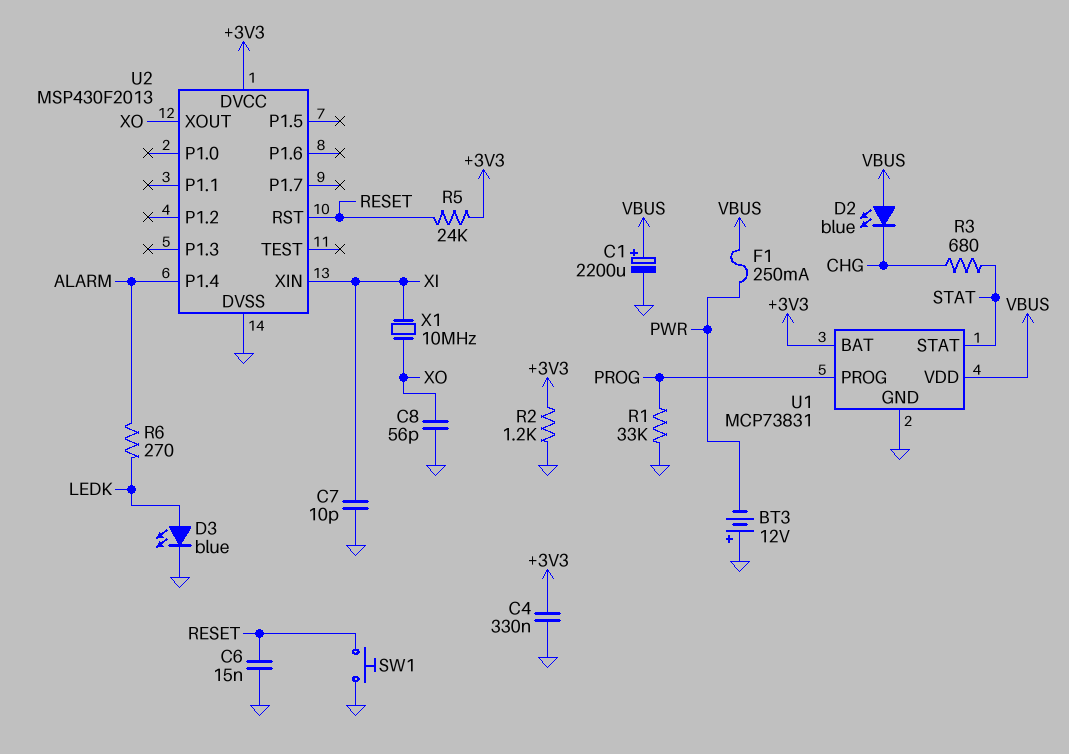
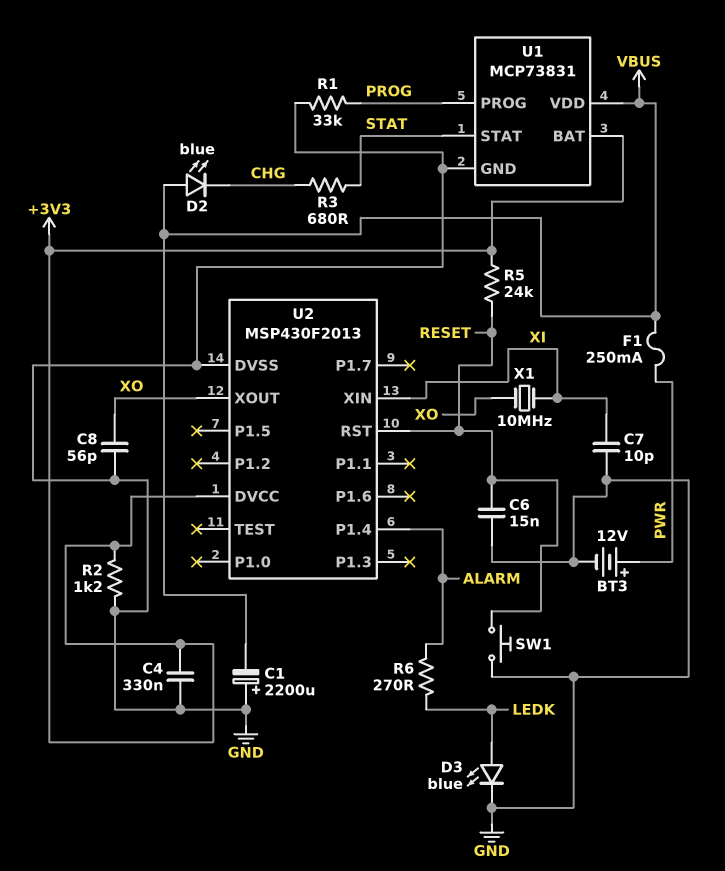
BT3: 12V (plus GND, minus PWR) -> 12V (plus PWR, minus GND)
C1: 2200uF (plus VBUS, minus GND) -> 2200uF (plus GND, minus VBUS)

